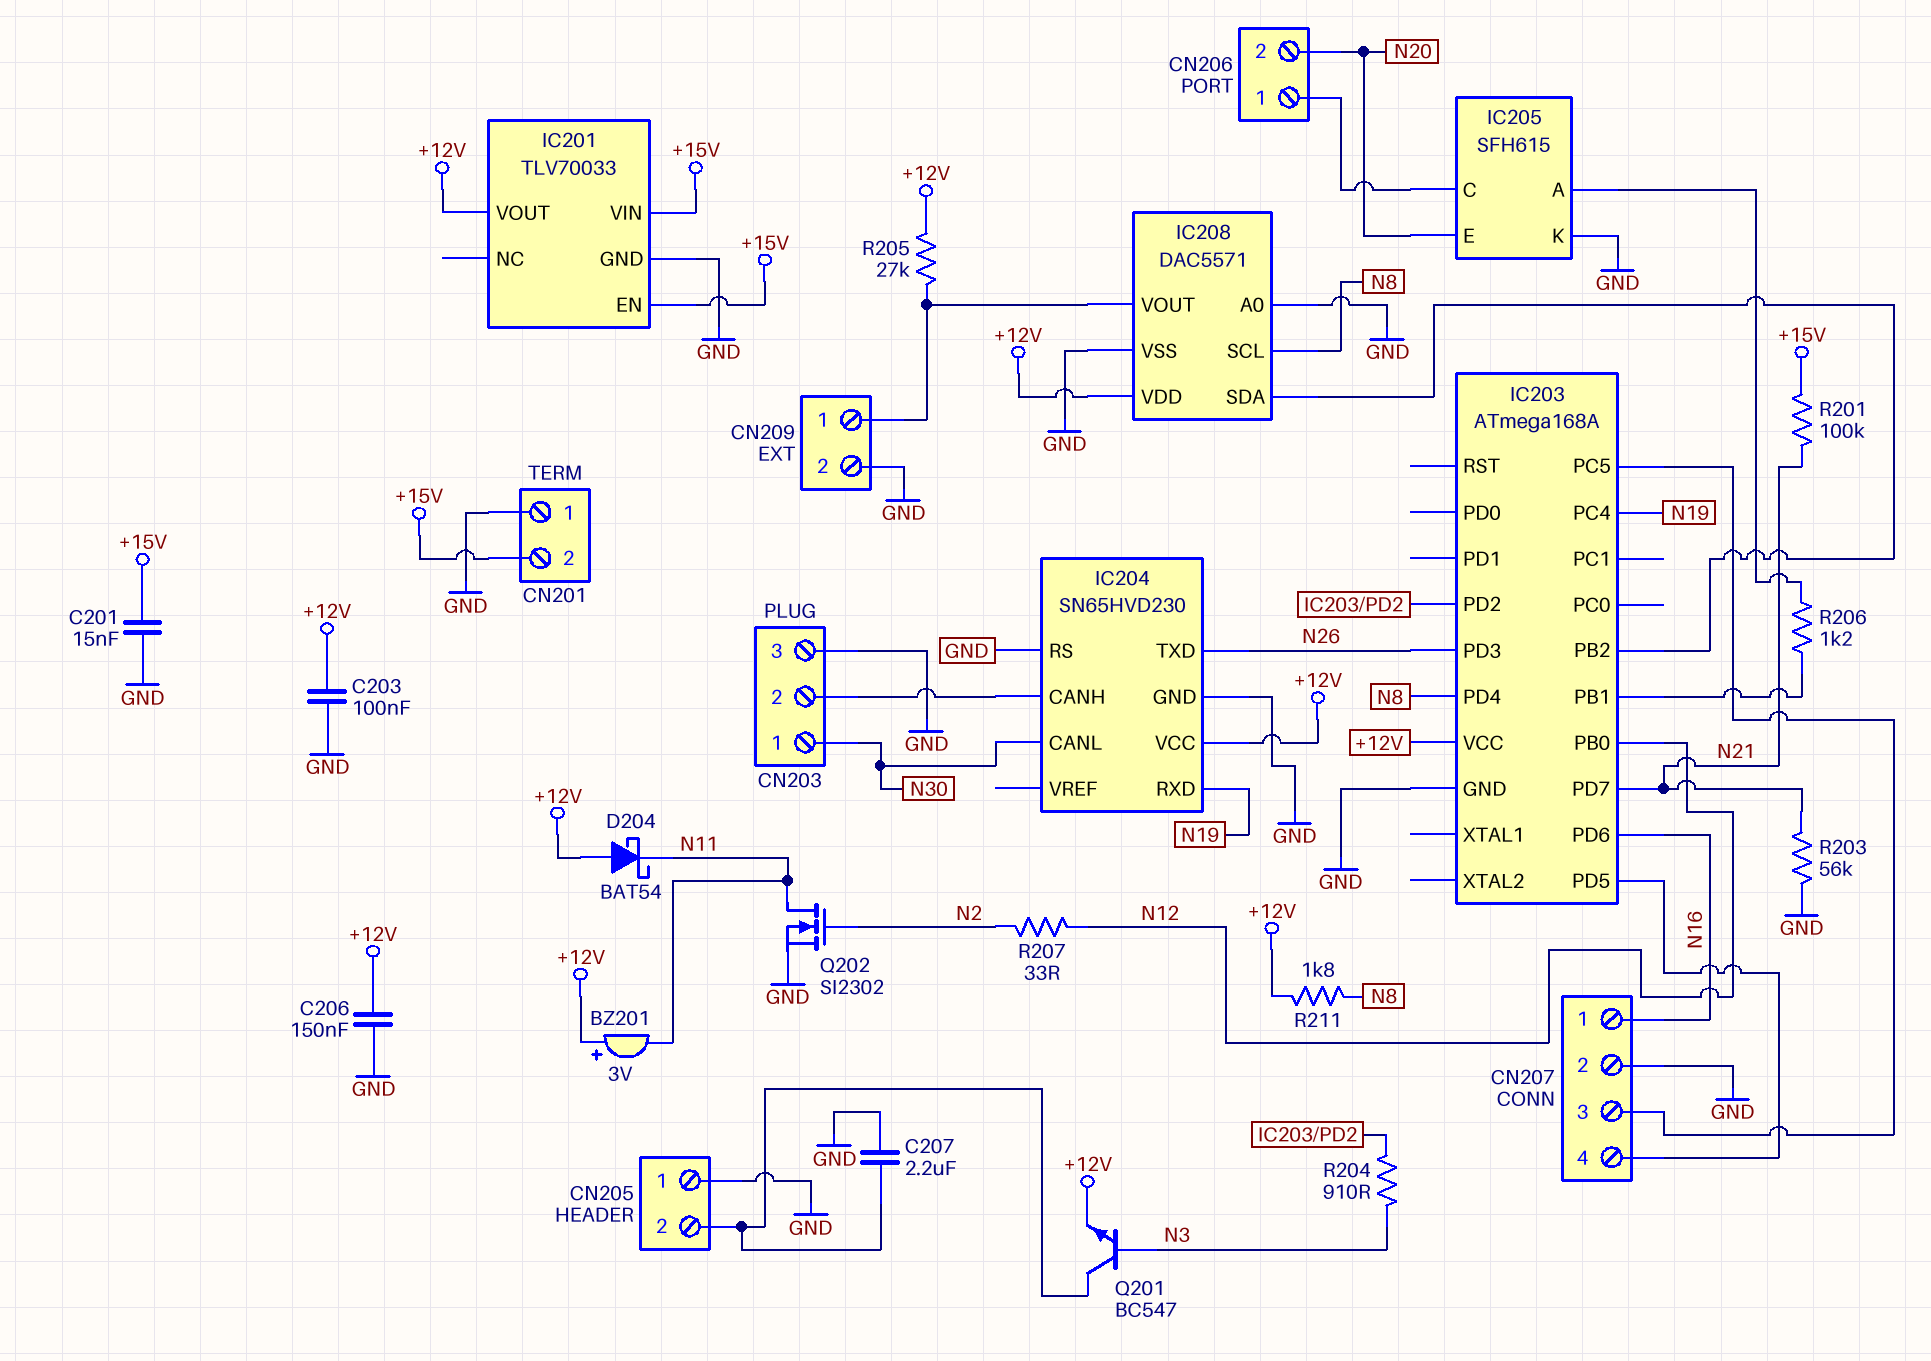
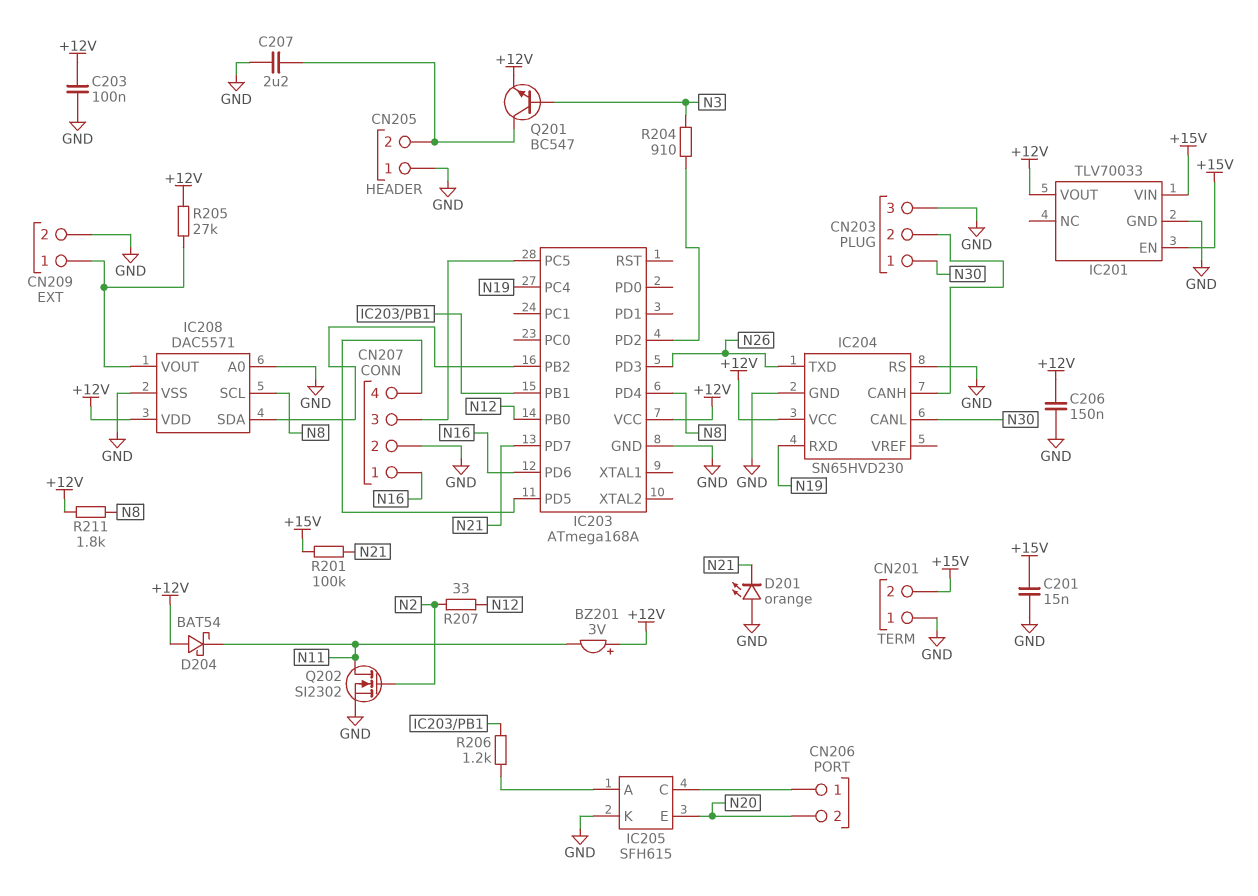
D201: none -> LED orange (A GND, K N21)
R203: 56k (GND, N21) -> none

